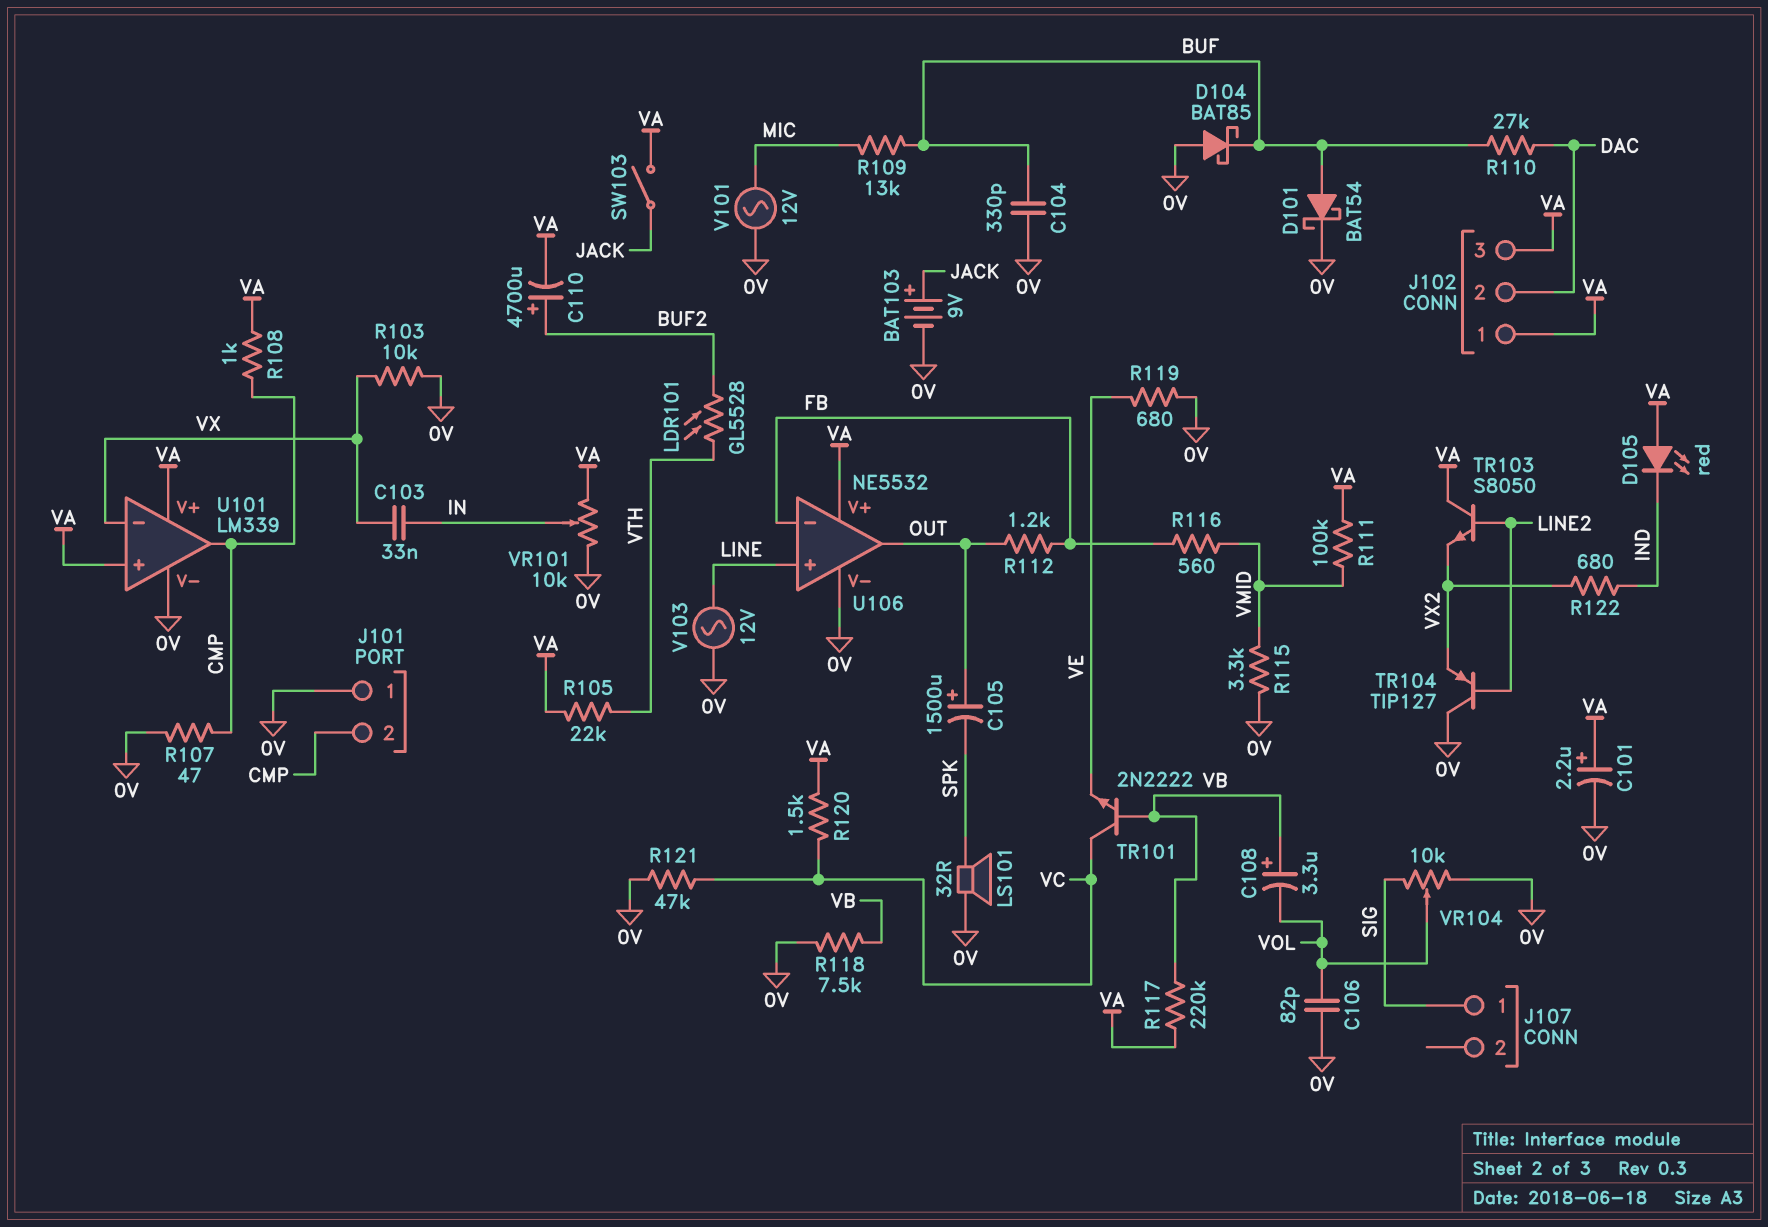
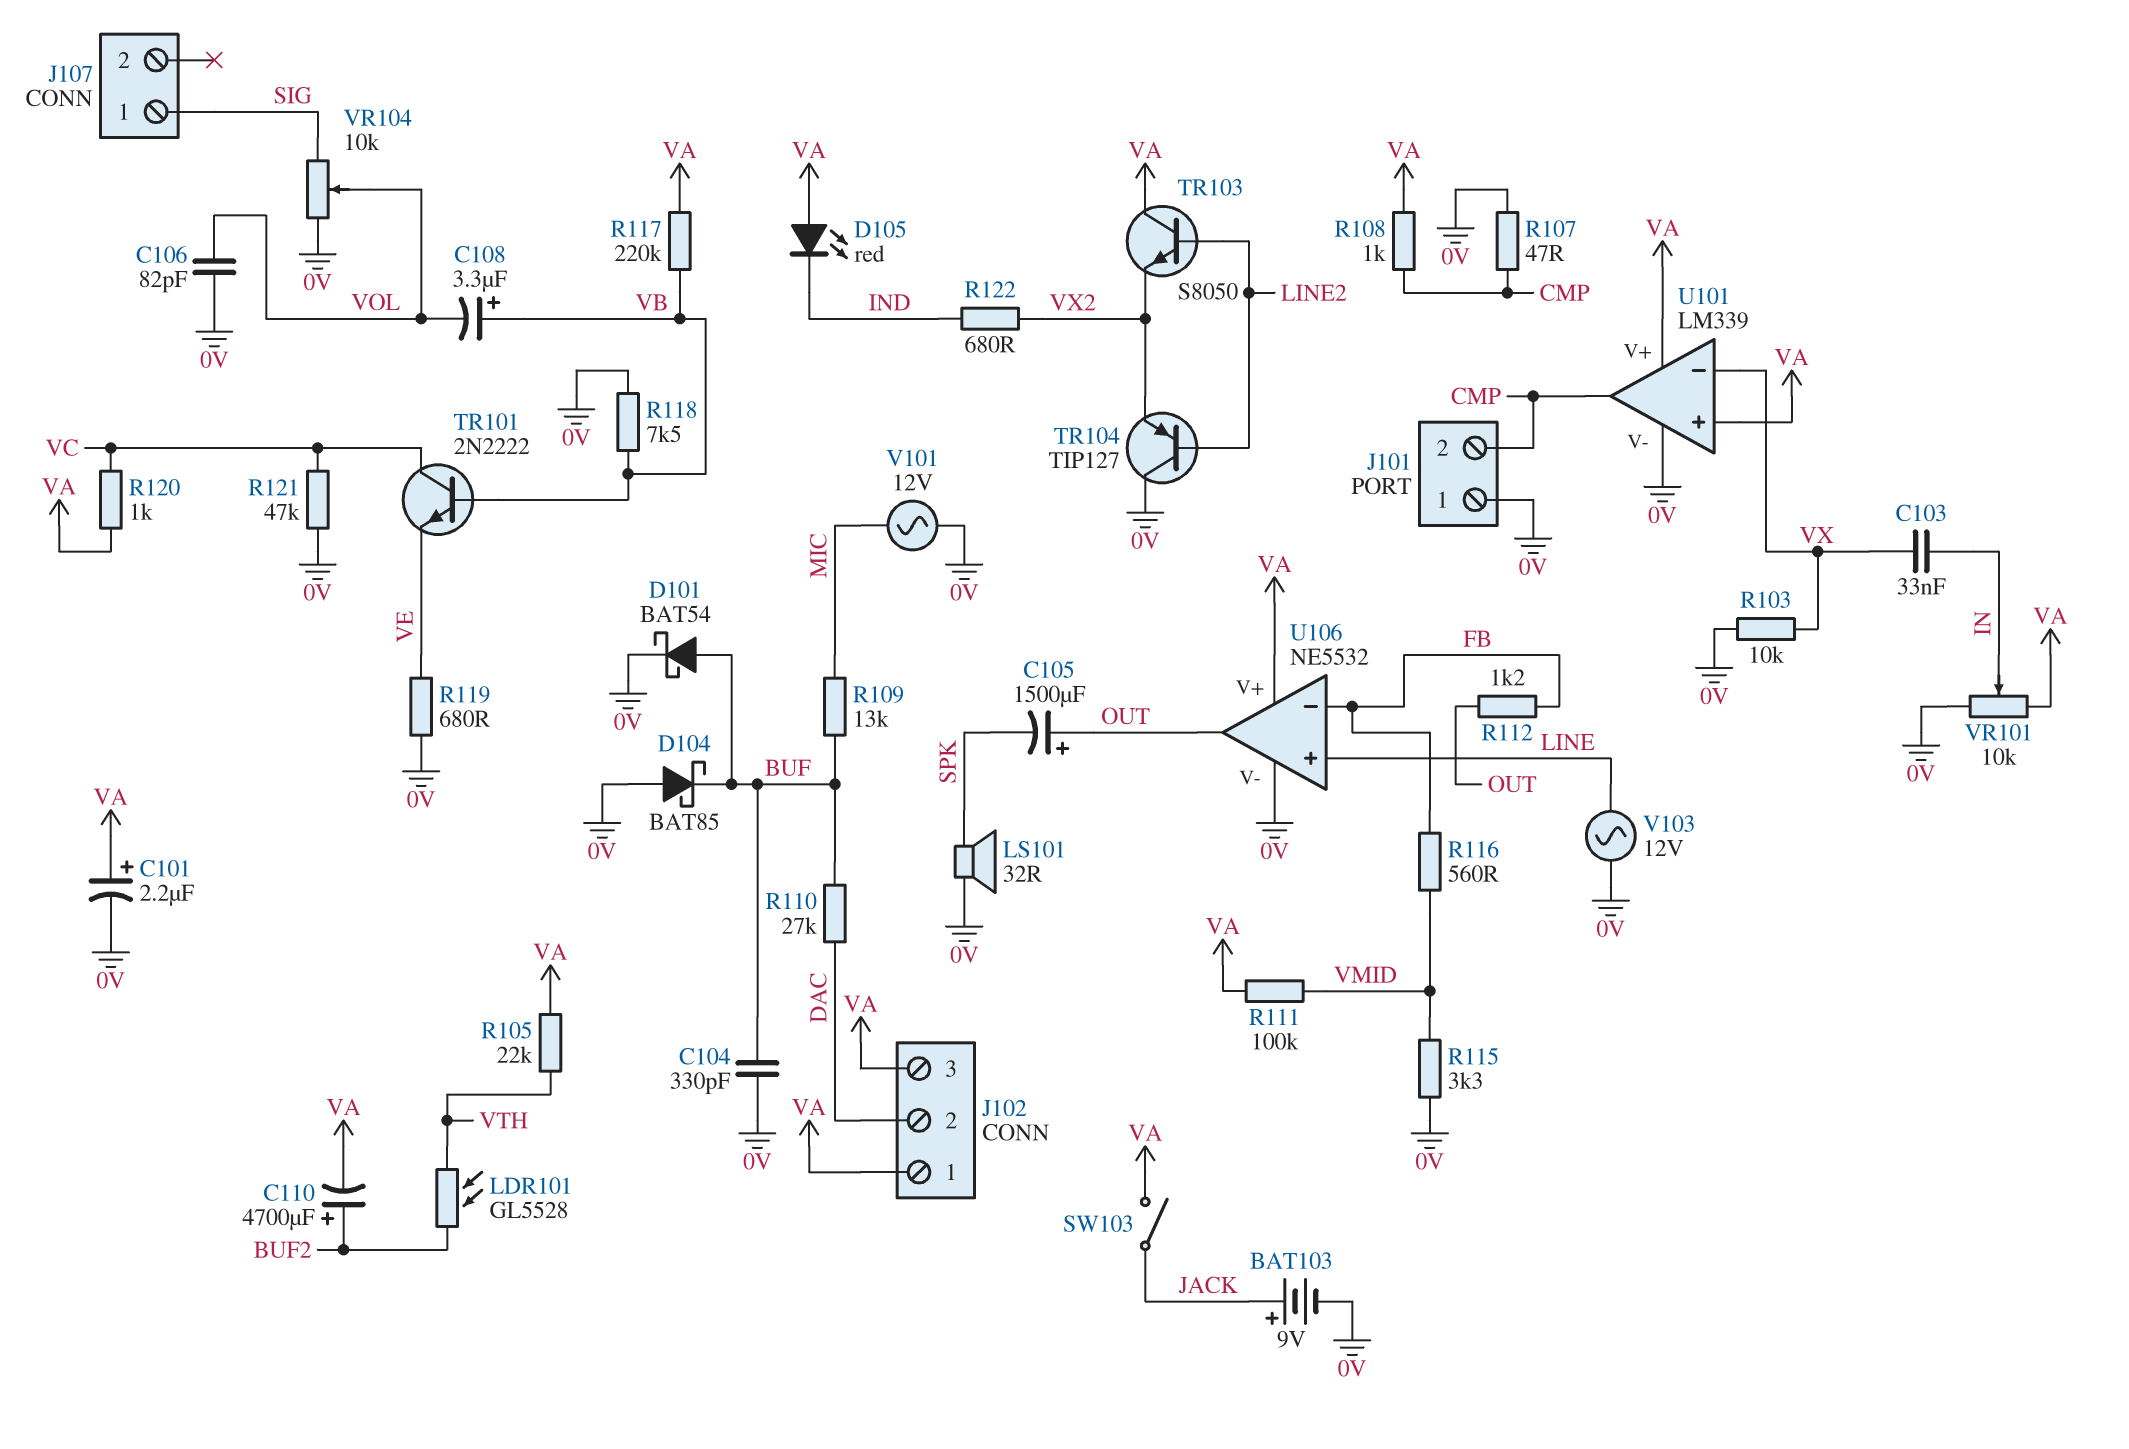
R120: 1.5k (VA, VC) -> 1k (VA, VC)

